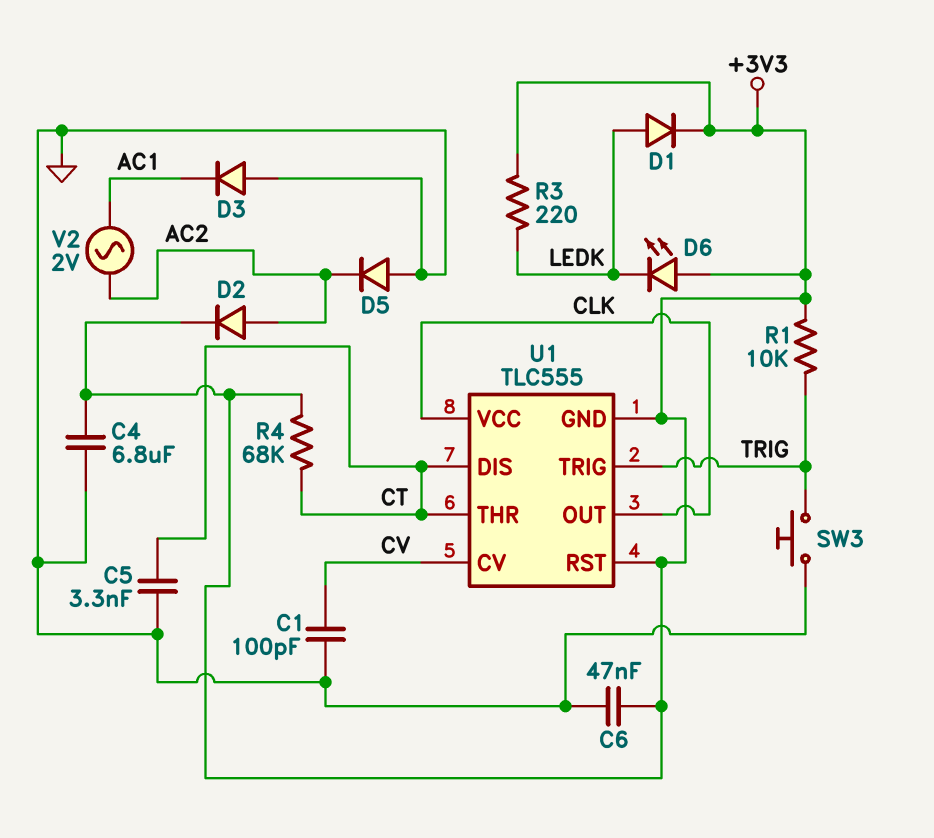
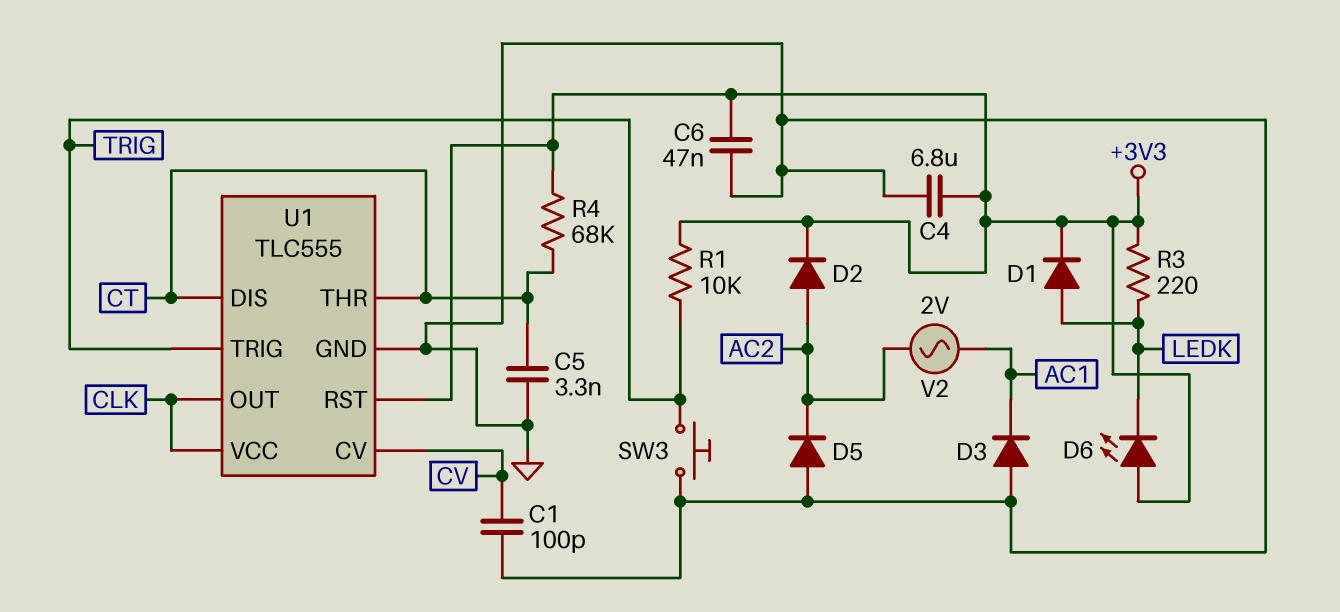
U1 pin GND: +3V3 -> GND

